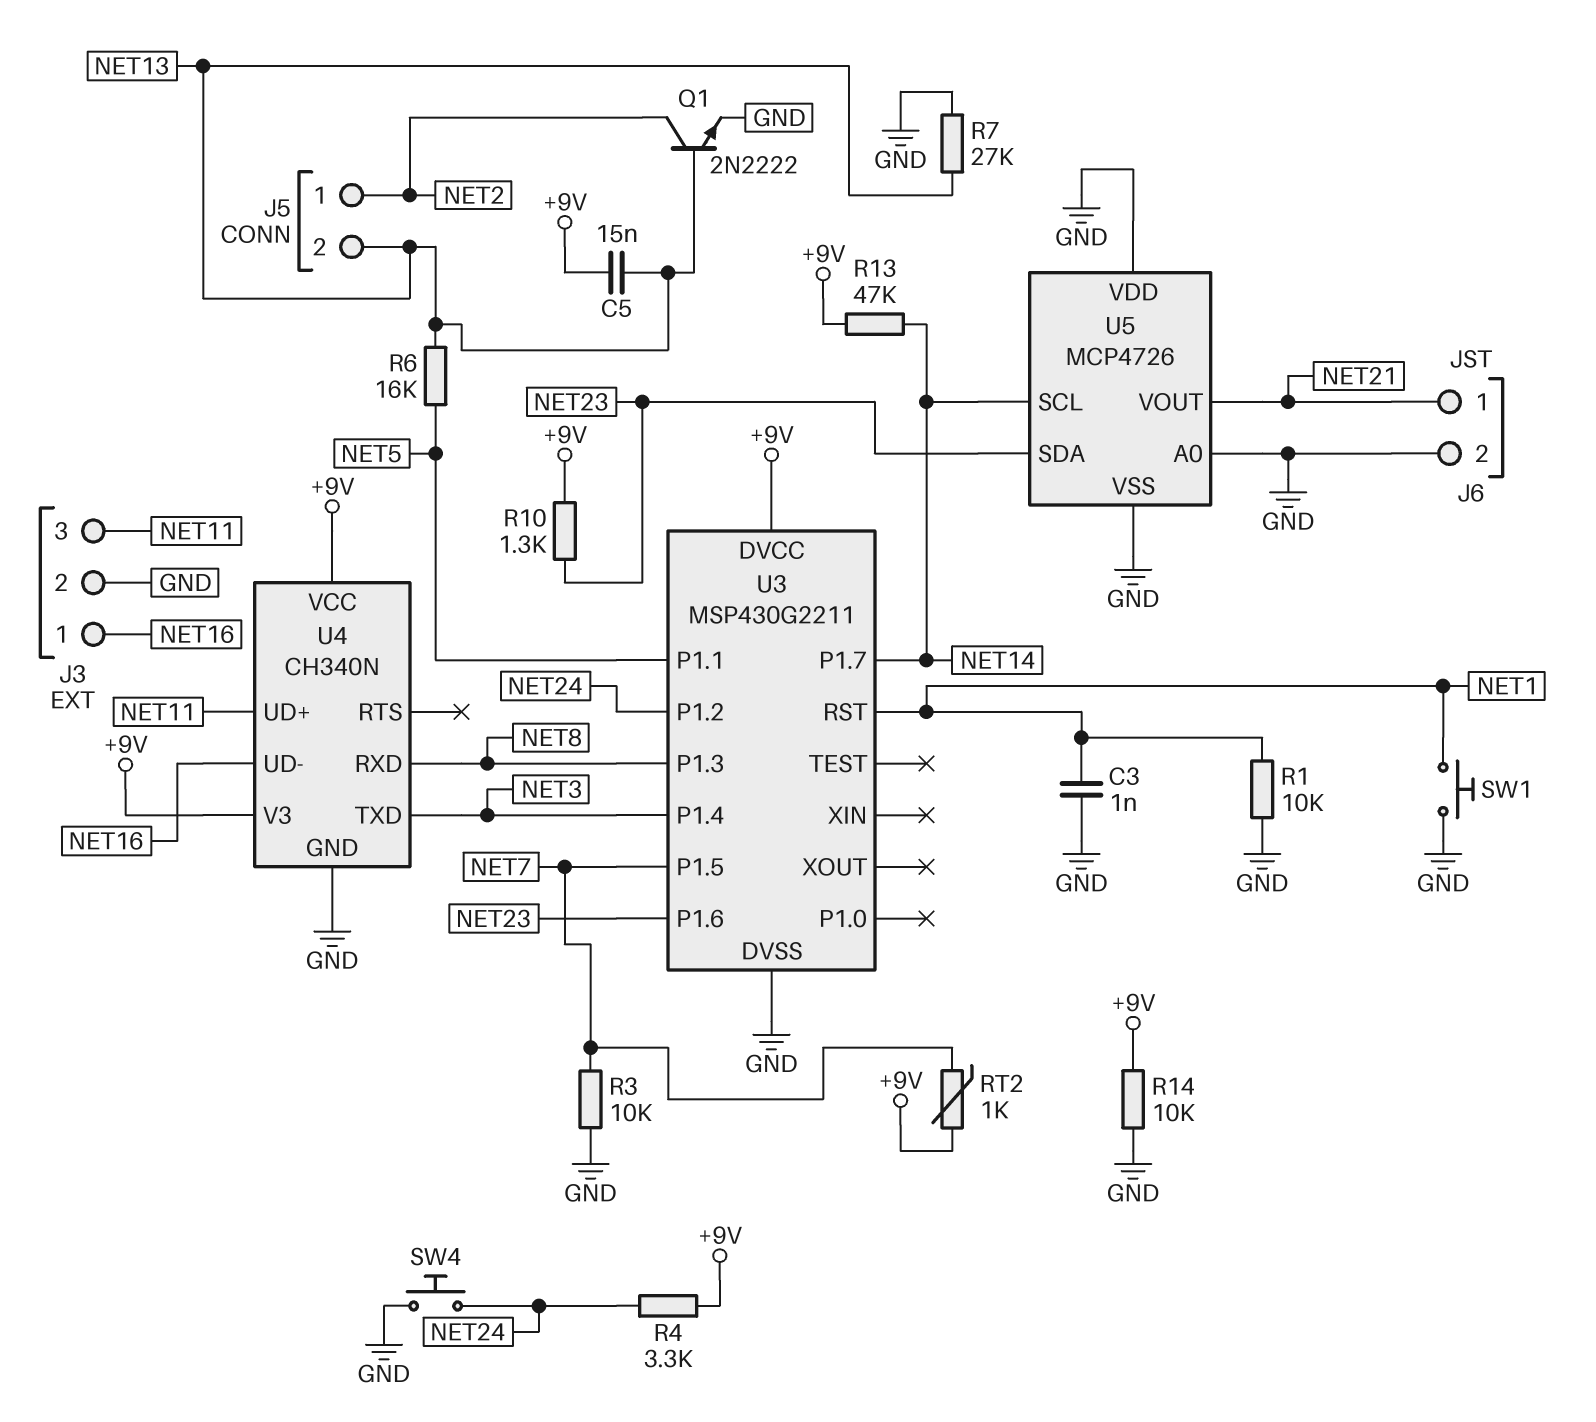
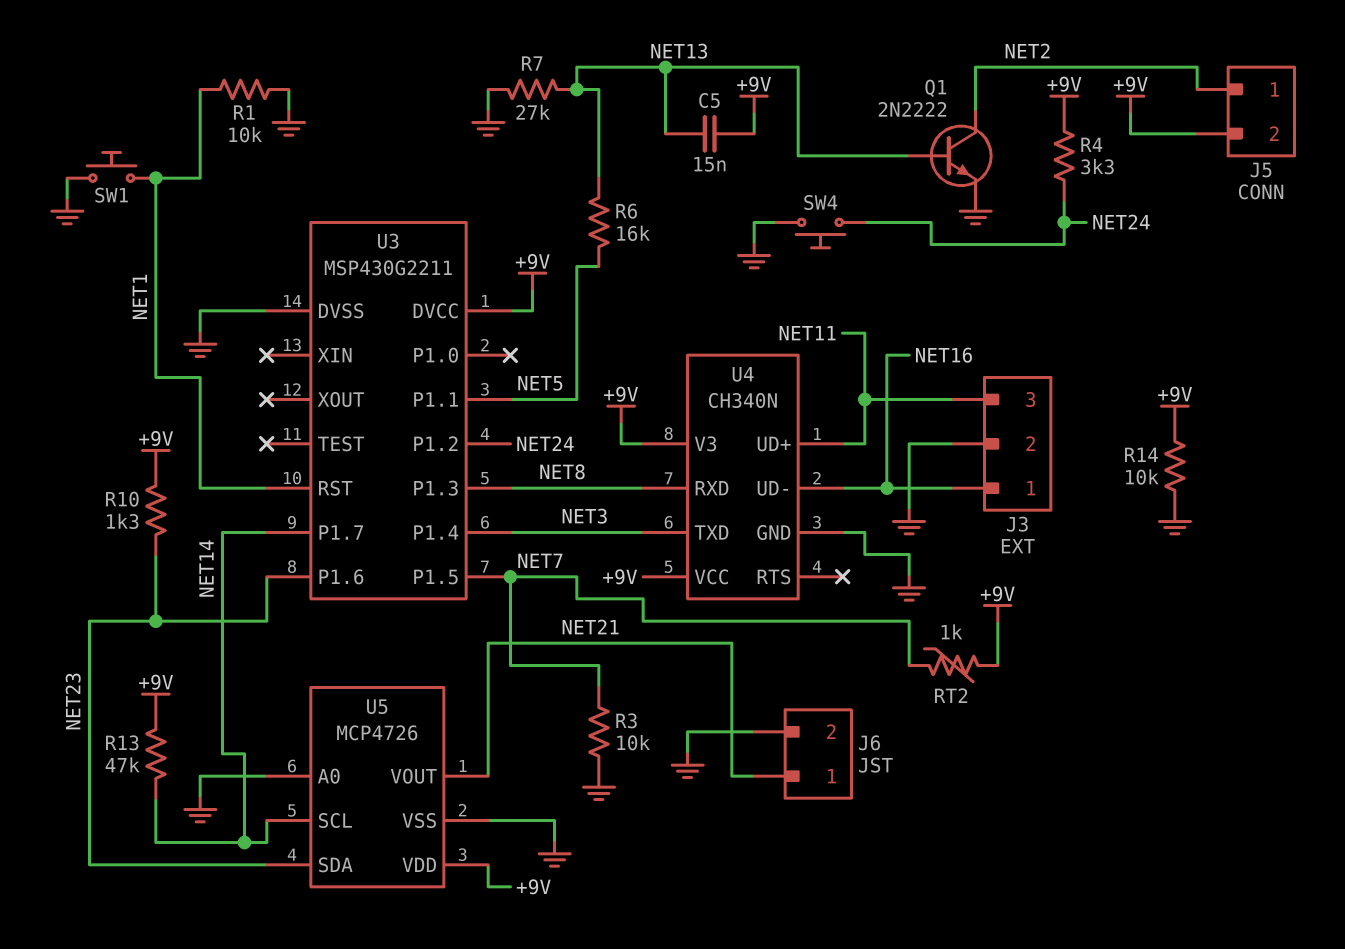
C3: 1nF (GND, NET1) -> none
J5 pin 2: NET13 -> +9V
U5 pin VDD: GND -> +9V

